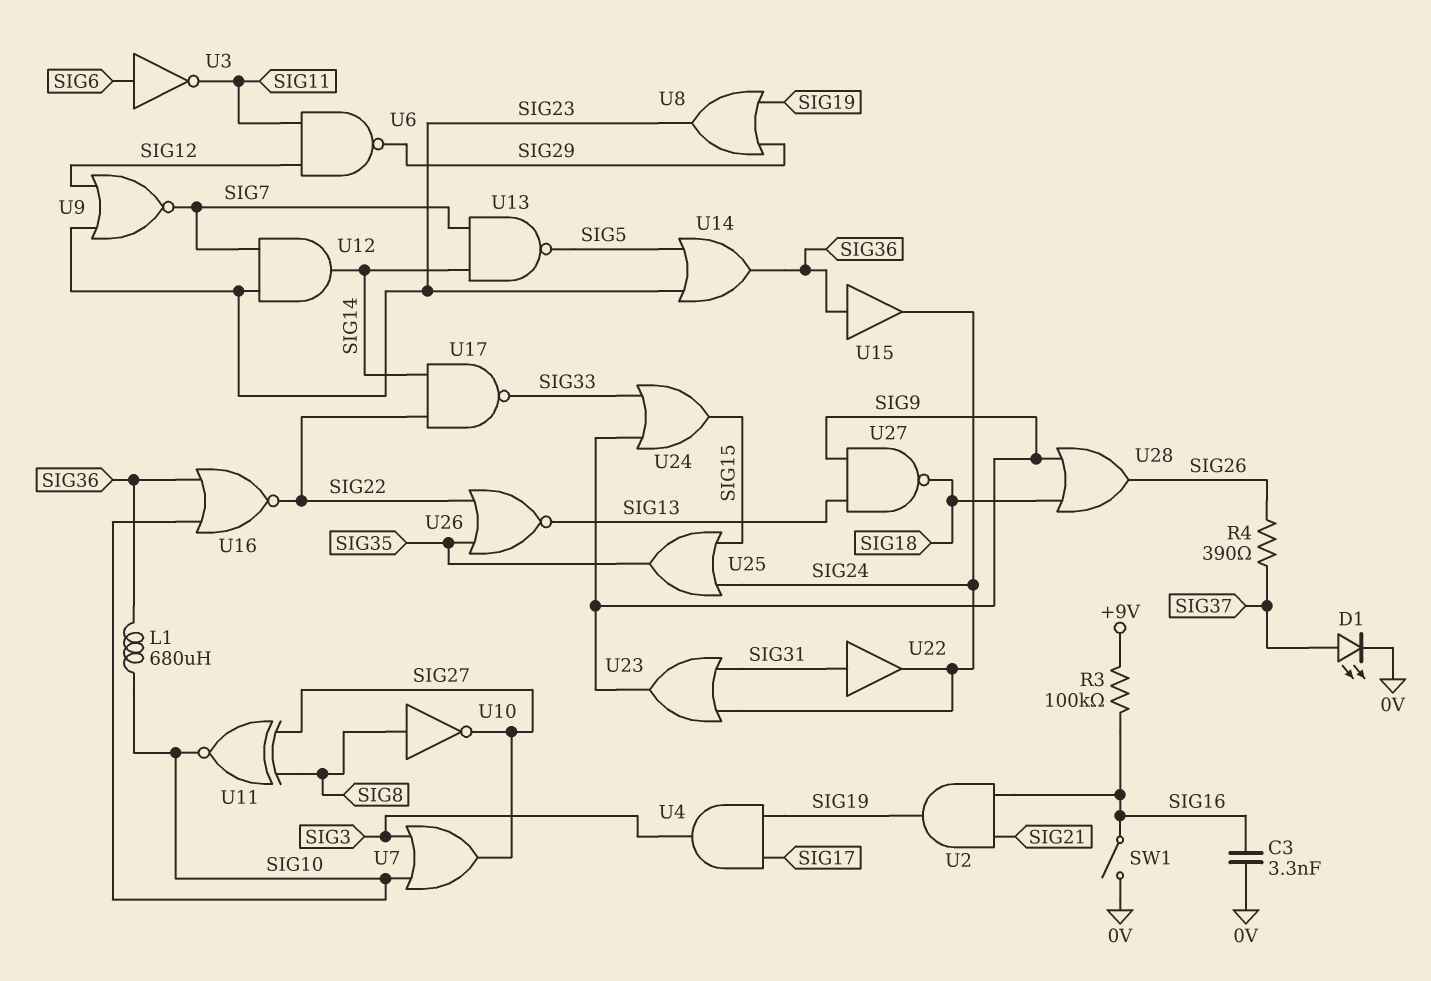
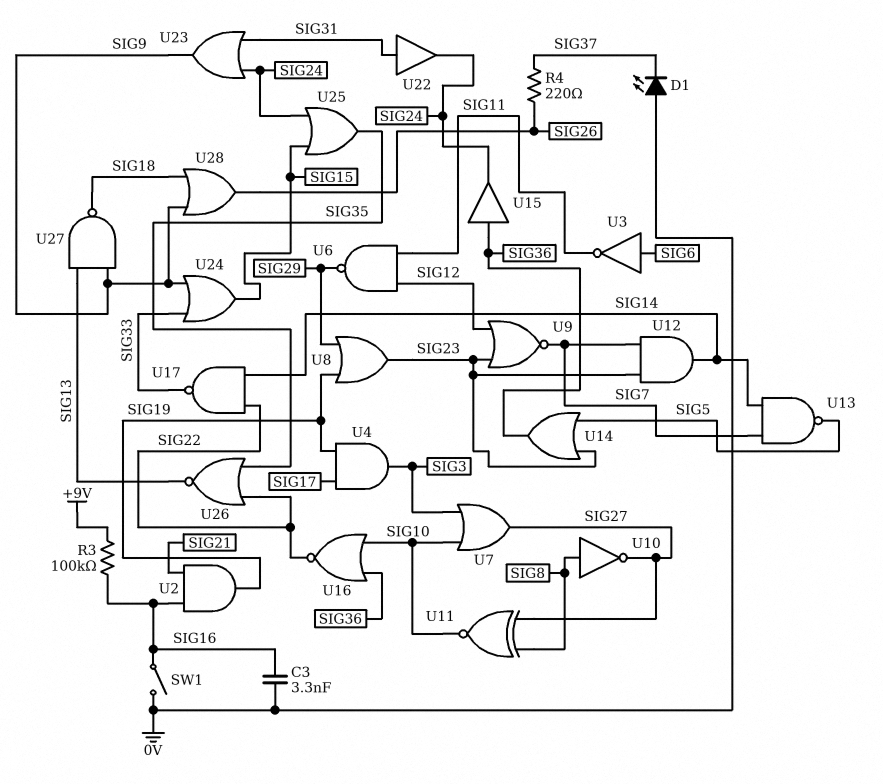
D1: LED (A SIG37, K 0V) -> LED (A 0V, K SIG37)
L1: 680uH (SIG10, SIG36) -> none
R4: 390 (SIG26, SIG37) -> 220 (SIG26, SIG37)

